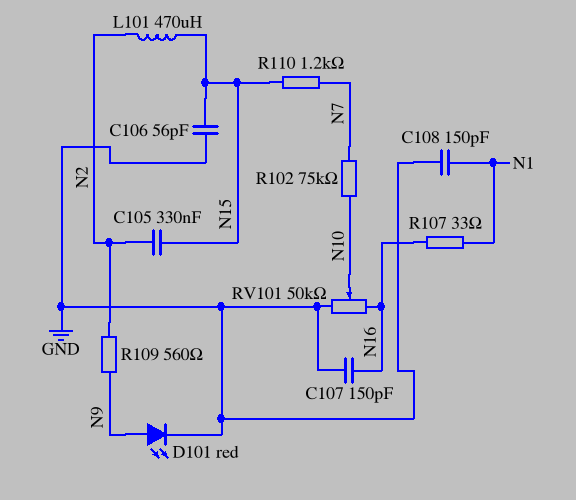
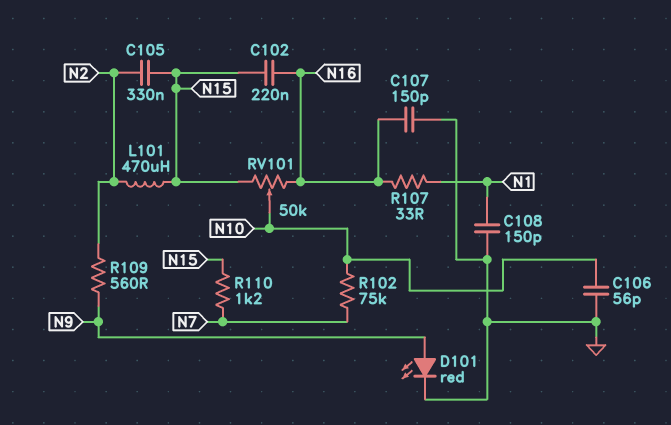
C102: none -> 220nF (N15, N16)
C106: 56pF (GND, N15) -> 56pF (GND, N10)
RV101: 50k (GND, N16, wiper N10) -> 50k (N15, N16, wiper N10)

